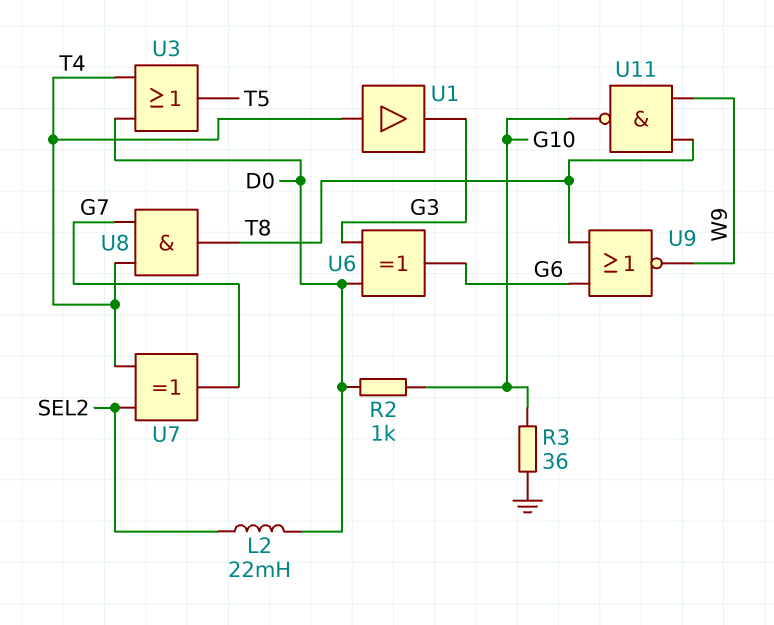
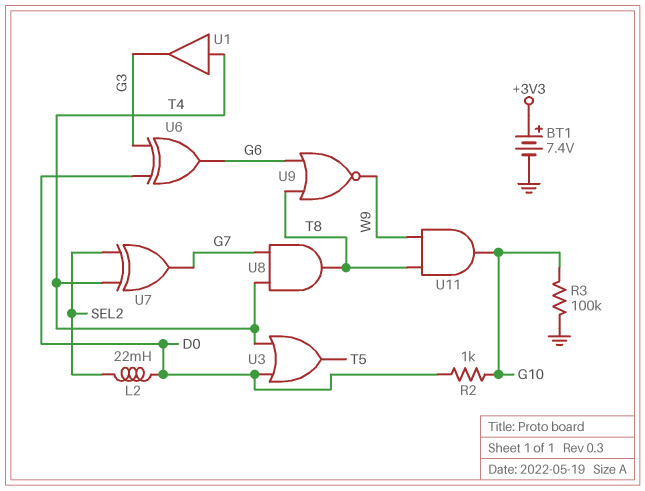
BT1: none -> 7.4V (plus +3V3, minus GND)
R3: 36 (G10, GND) -> 100k (G10, GND)
U11: NAND (in T8, in W9, out G10) -> AND (in T8, in W9, out G10)

